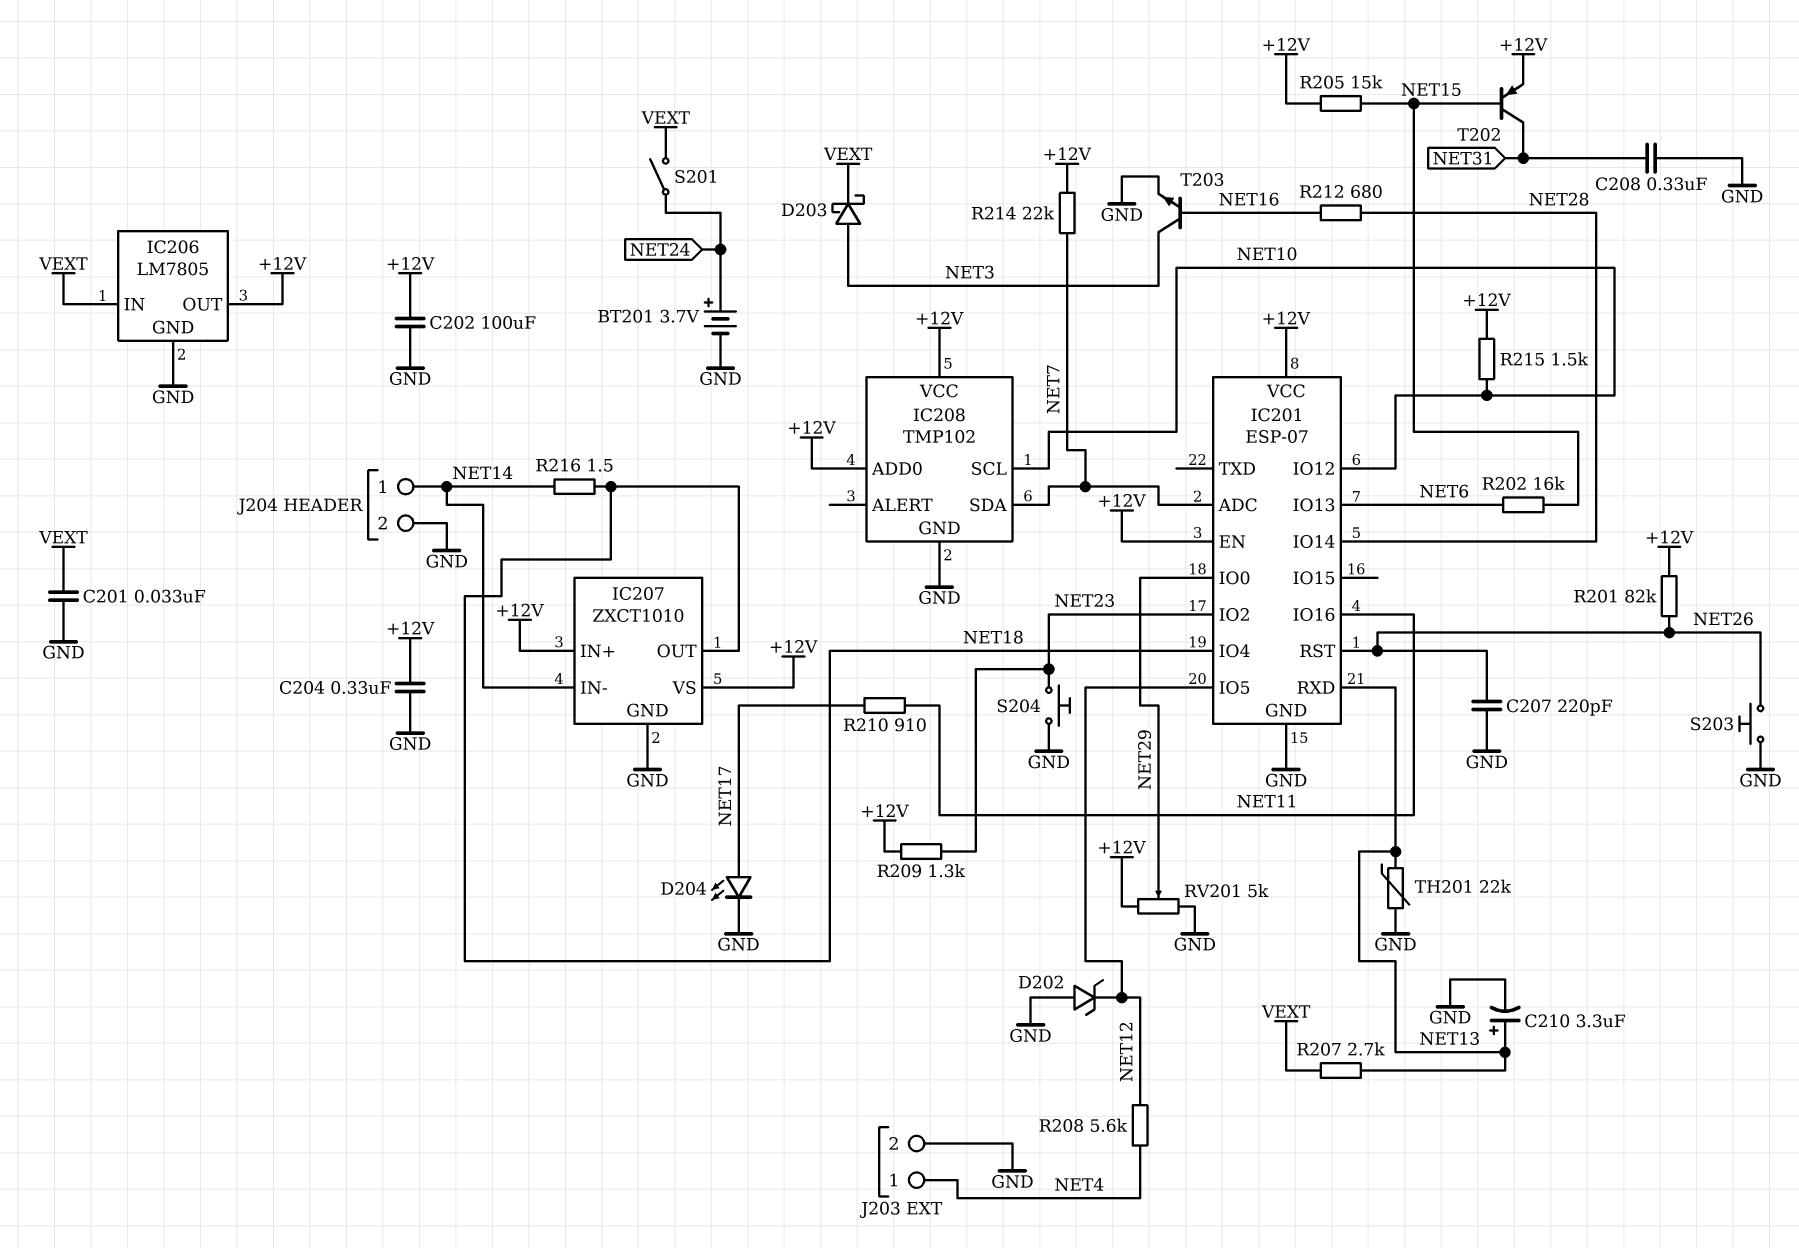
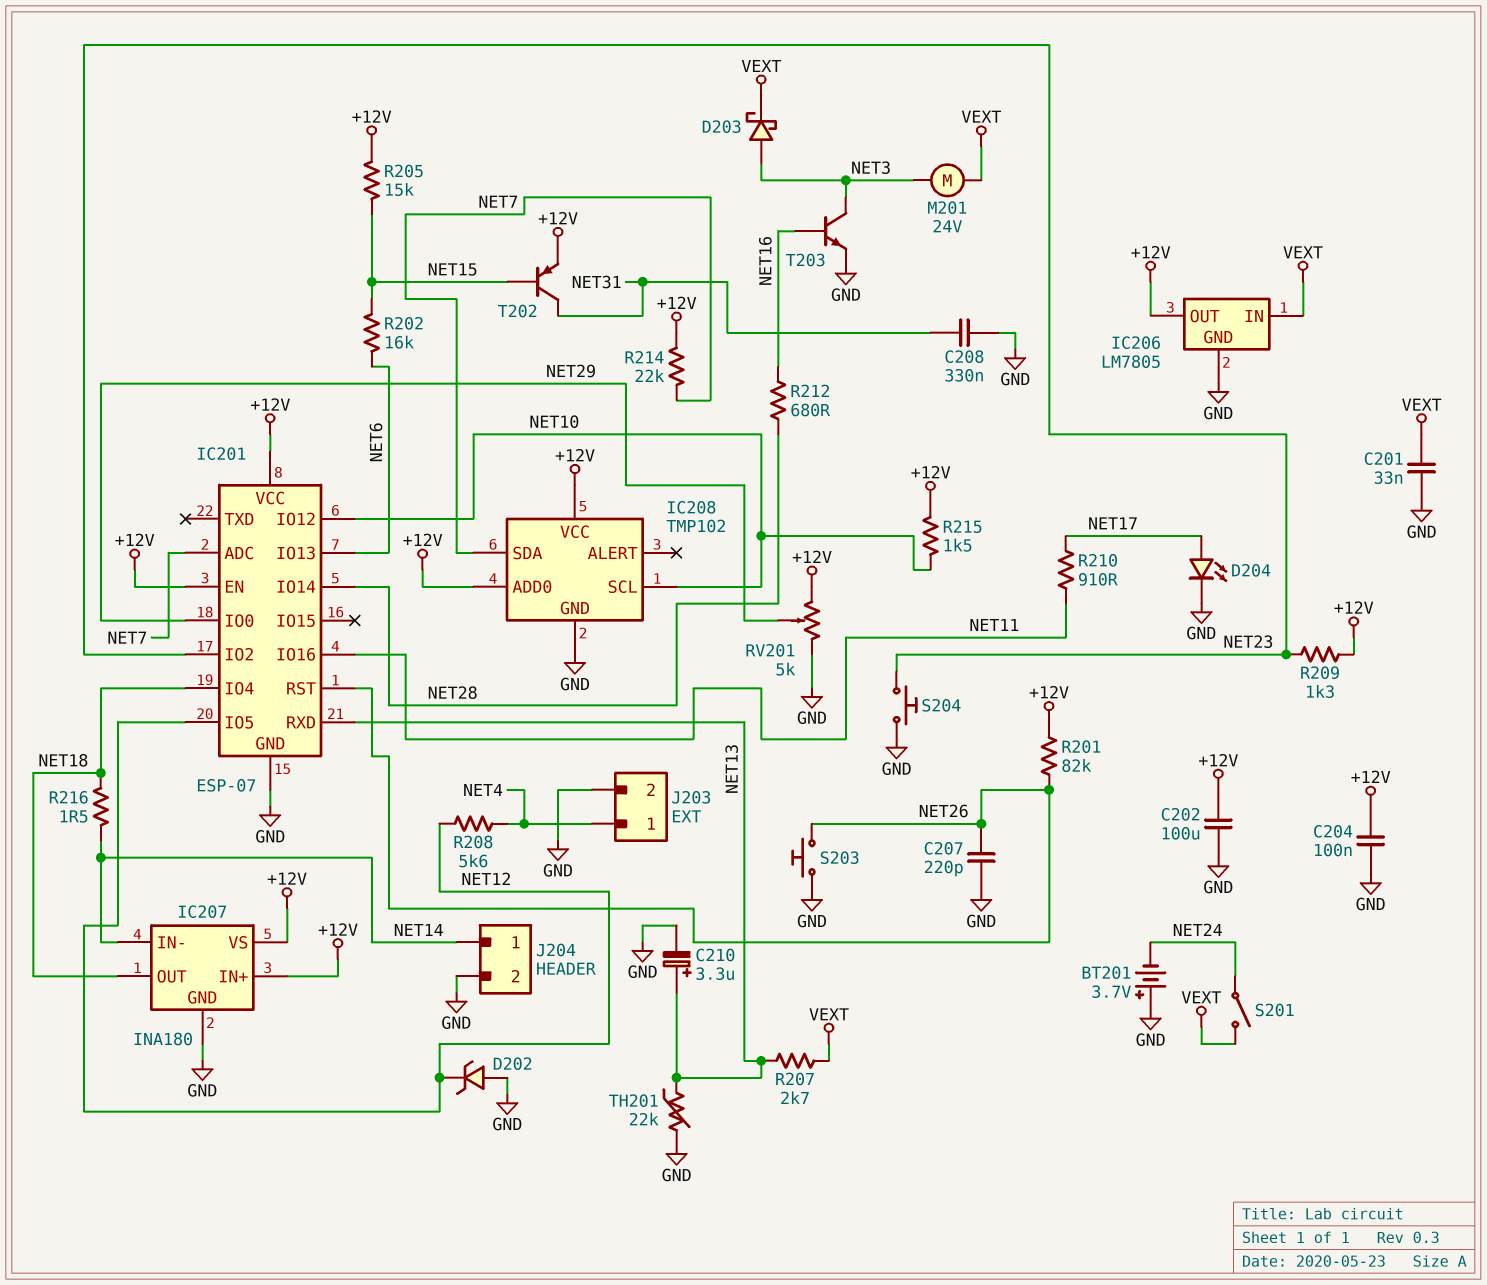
BT201: 3.7V (plus NET24, minus GND) -> 3.7V (plus GND, minus NET24)
C204: 330nF (+12V, GND) -> 100nF (+12V, GND)
IC207: ZXCT1010 -> INA180
M201: none -> motor 24V (NET3, VEXT)

